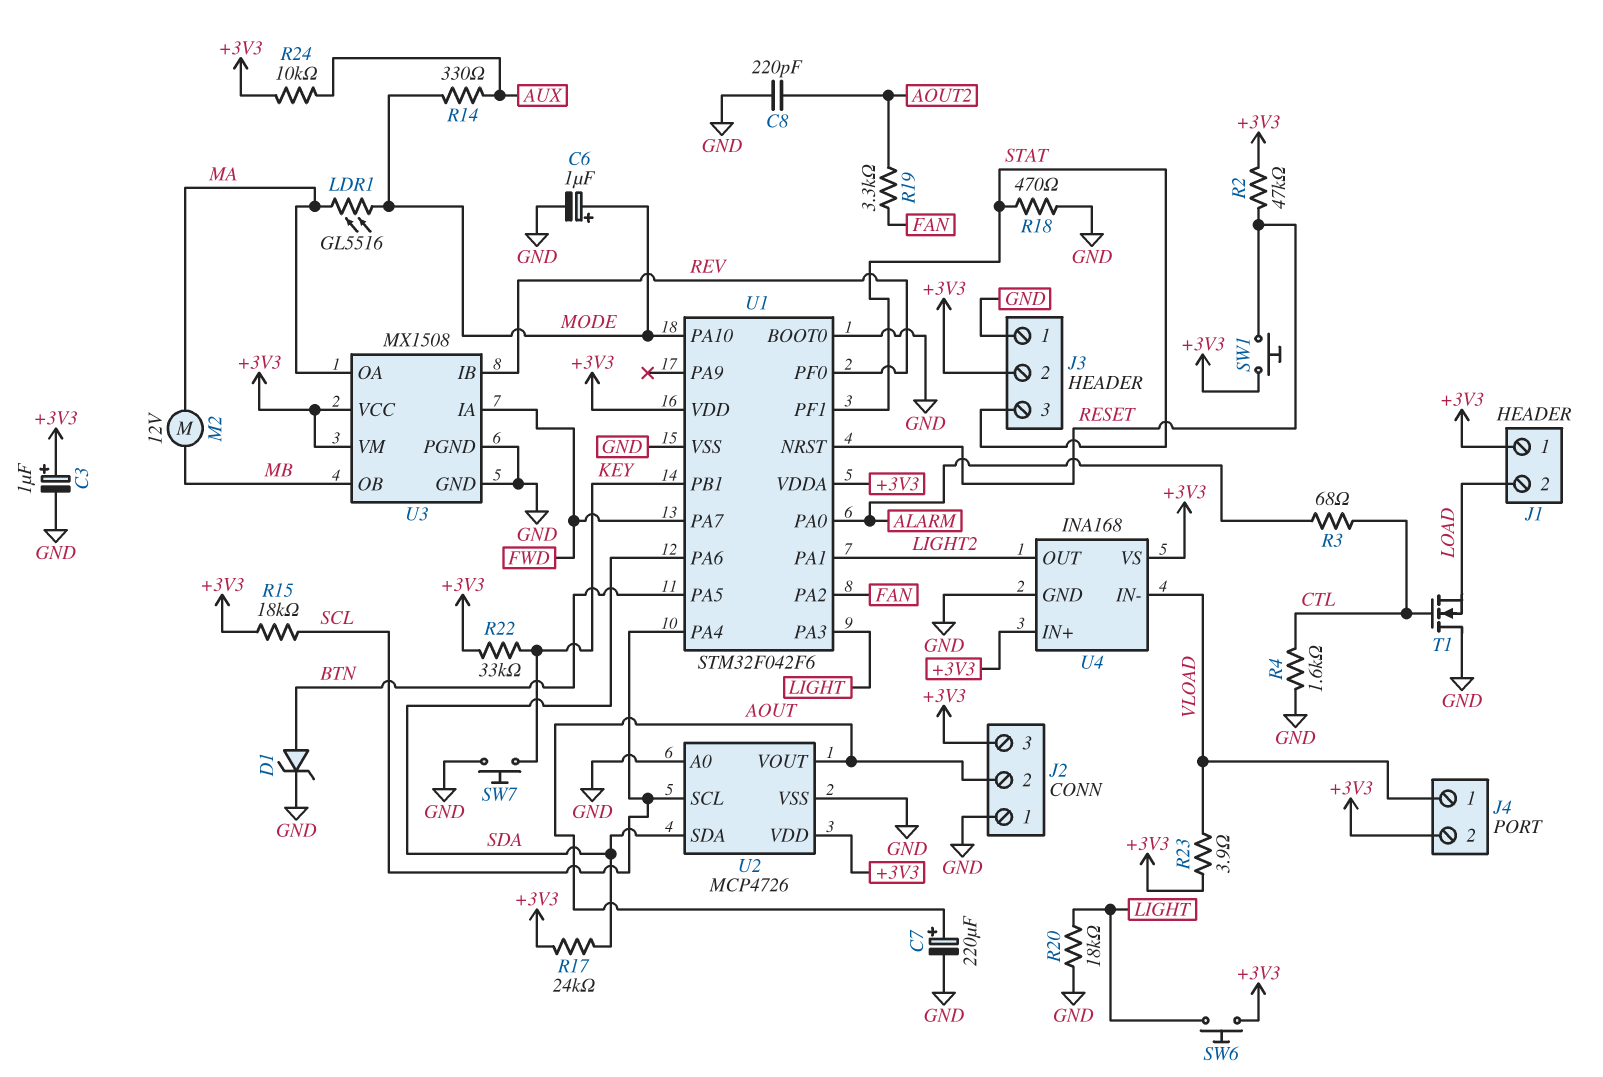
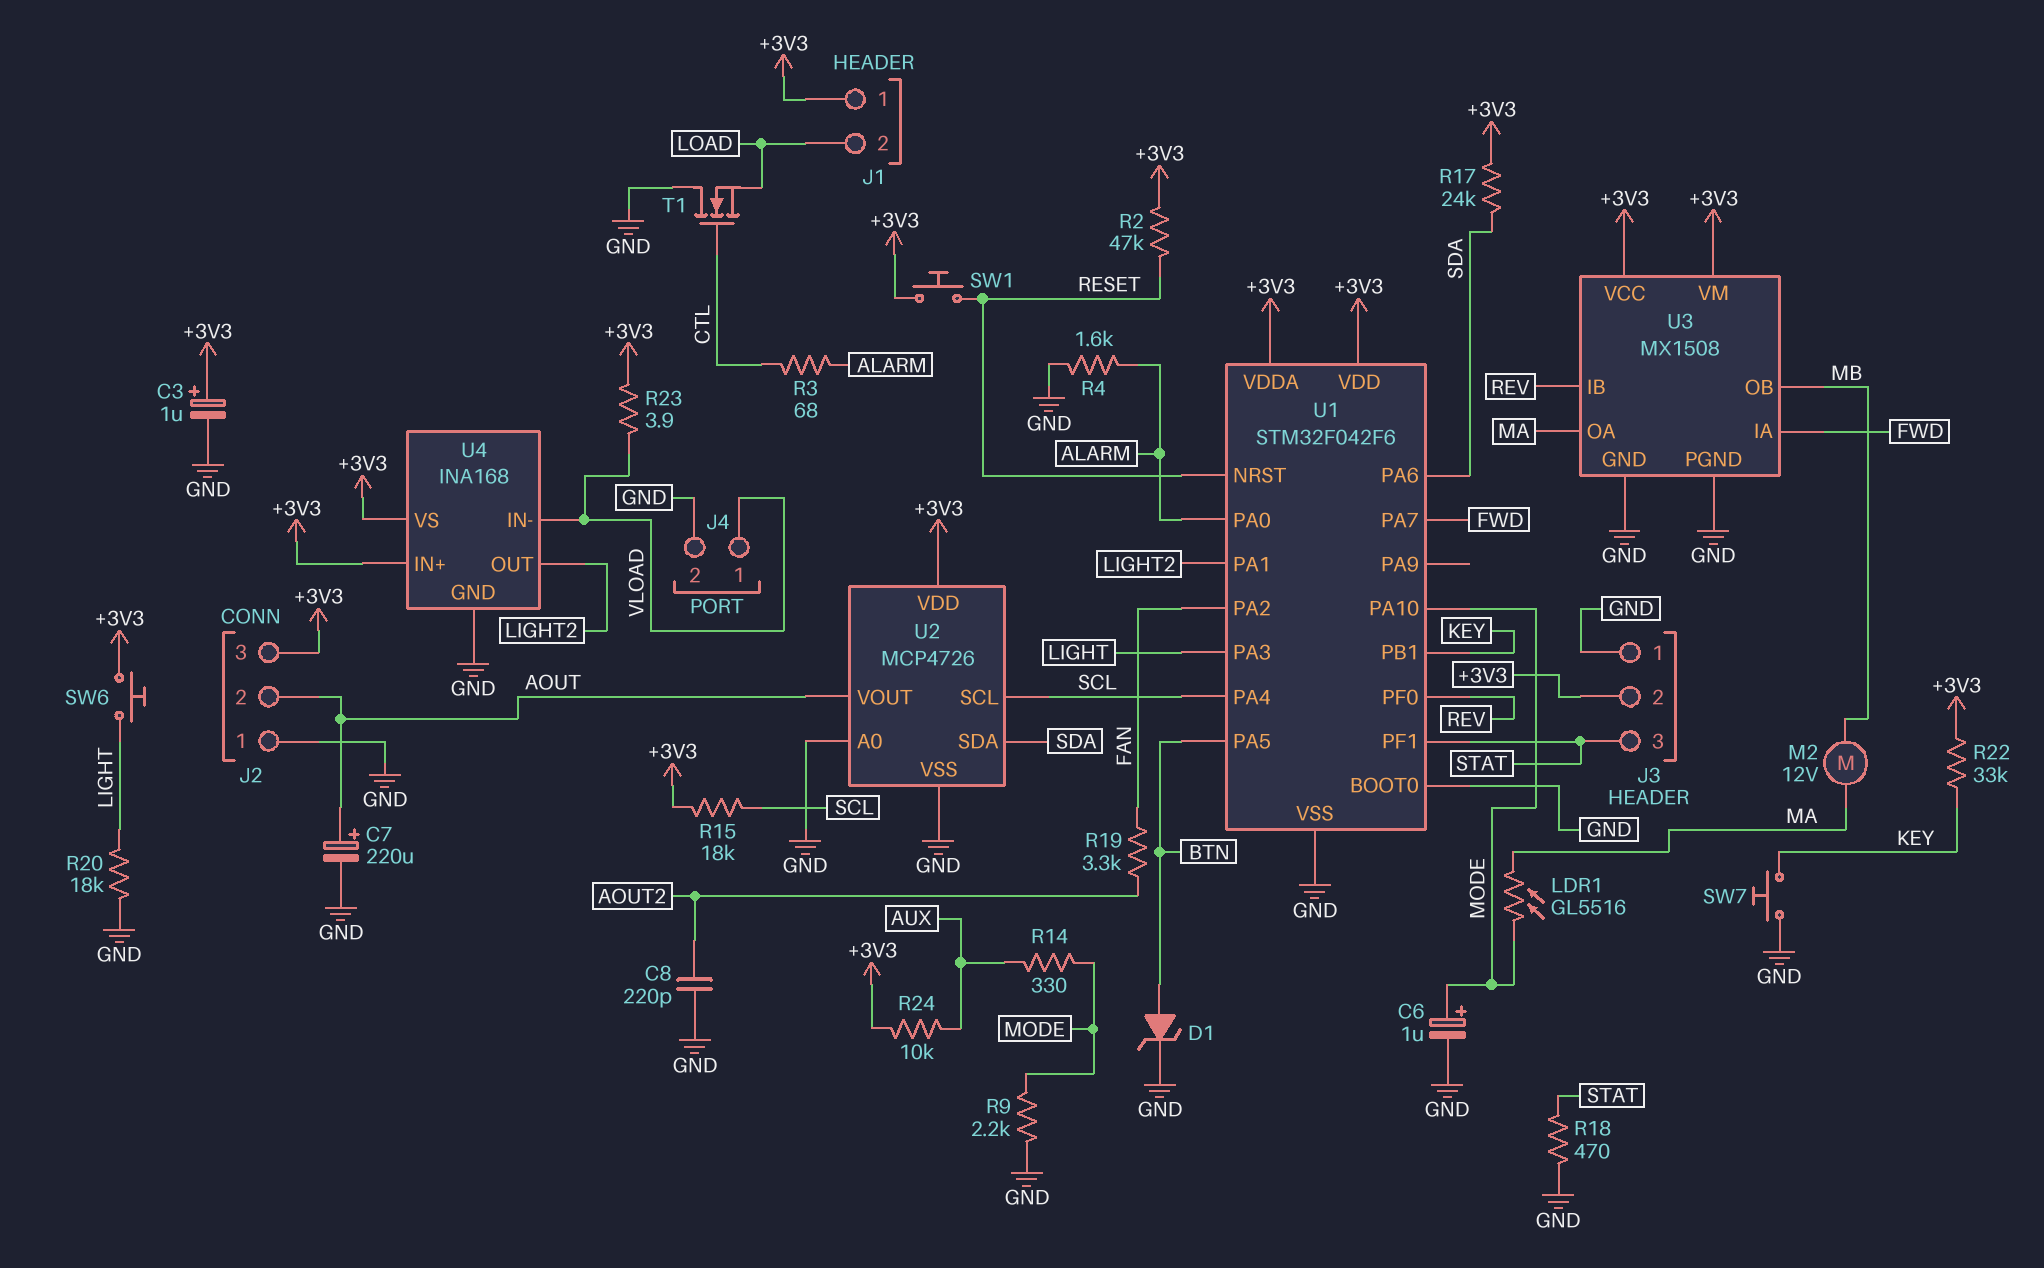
J4 pin 2: +3V3 -> GND
R4: 1.6k (CTL, GND) -> 1.6k (ALARM, GND)
R9: none -> 2.2k (GND, MODE)

